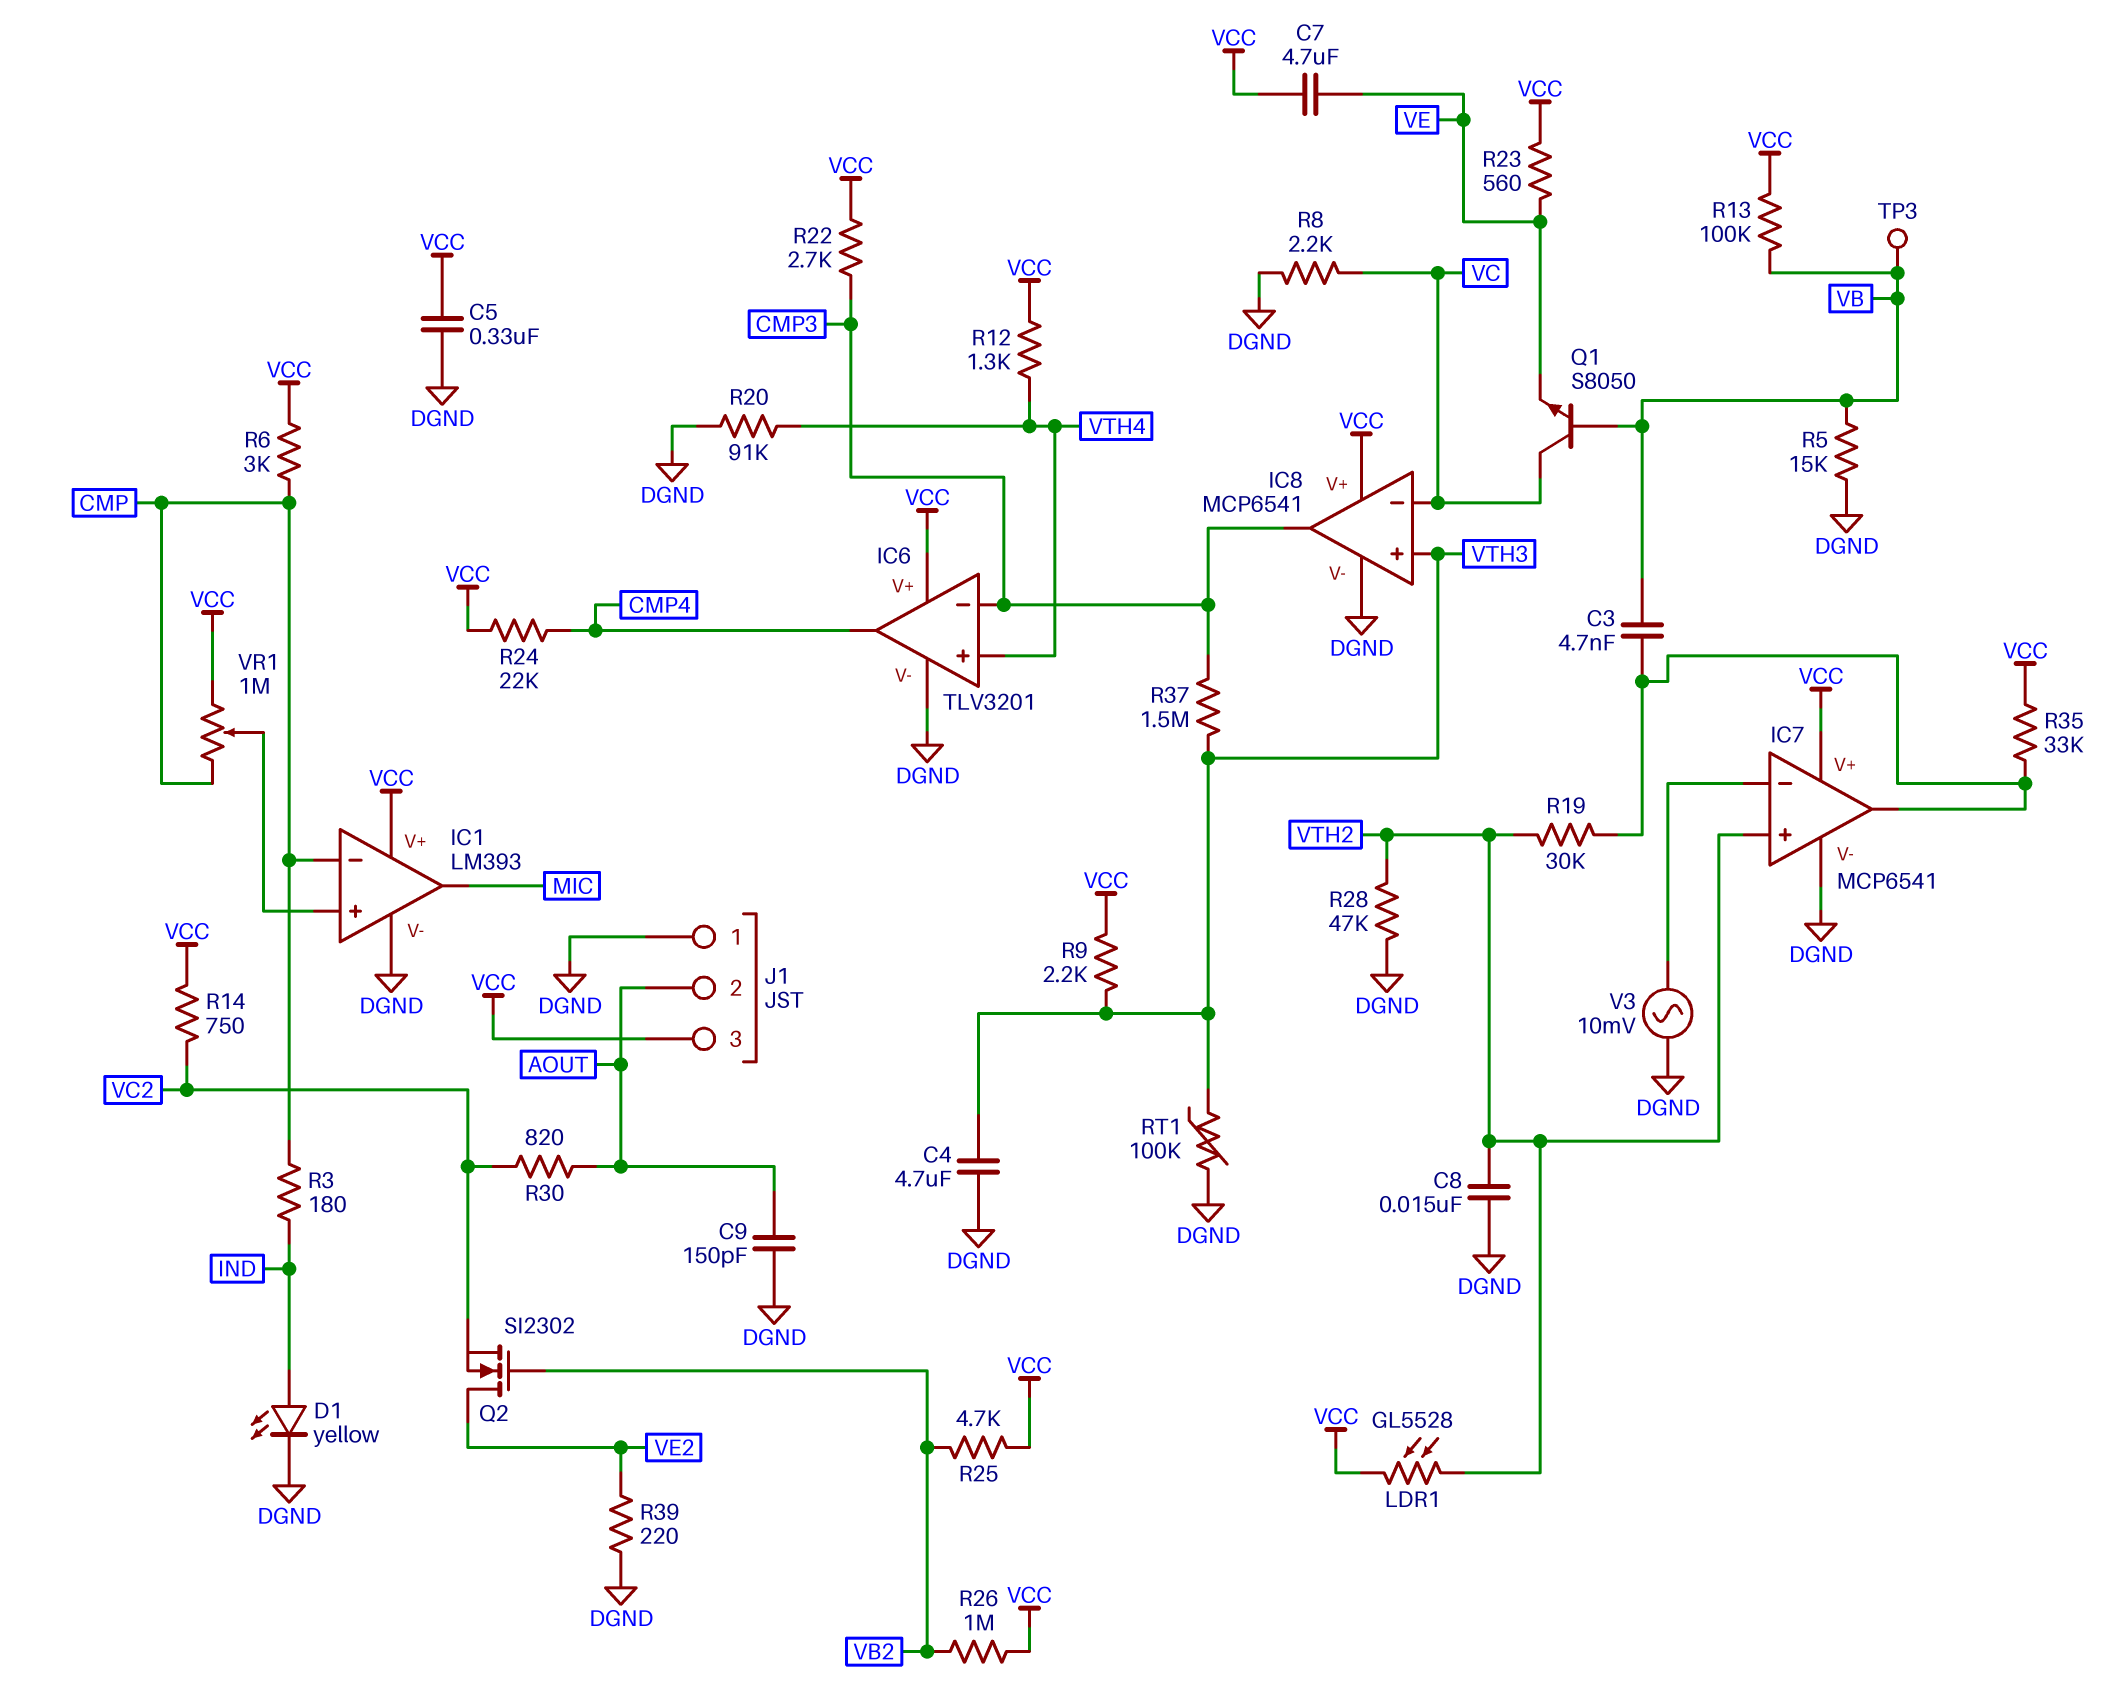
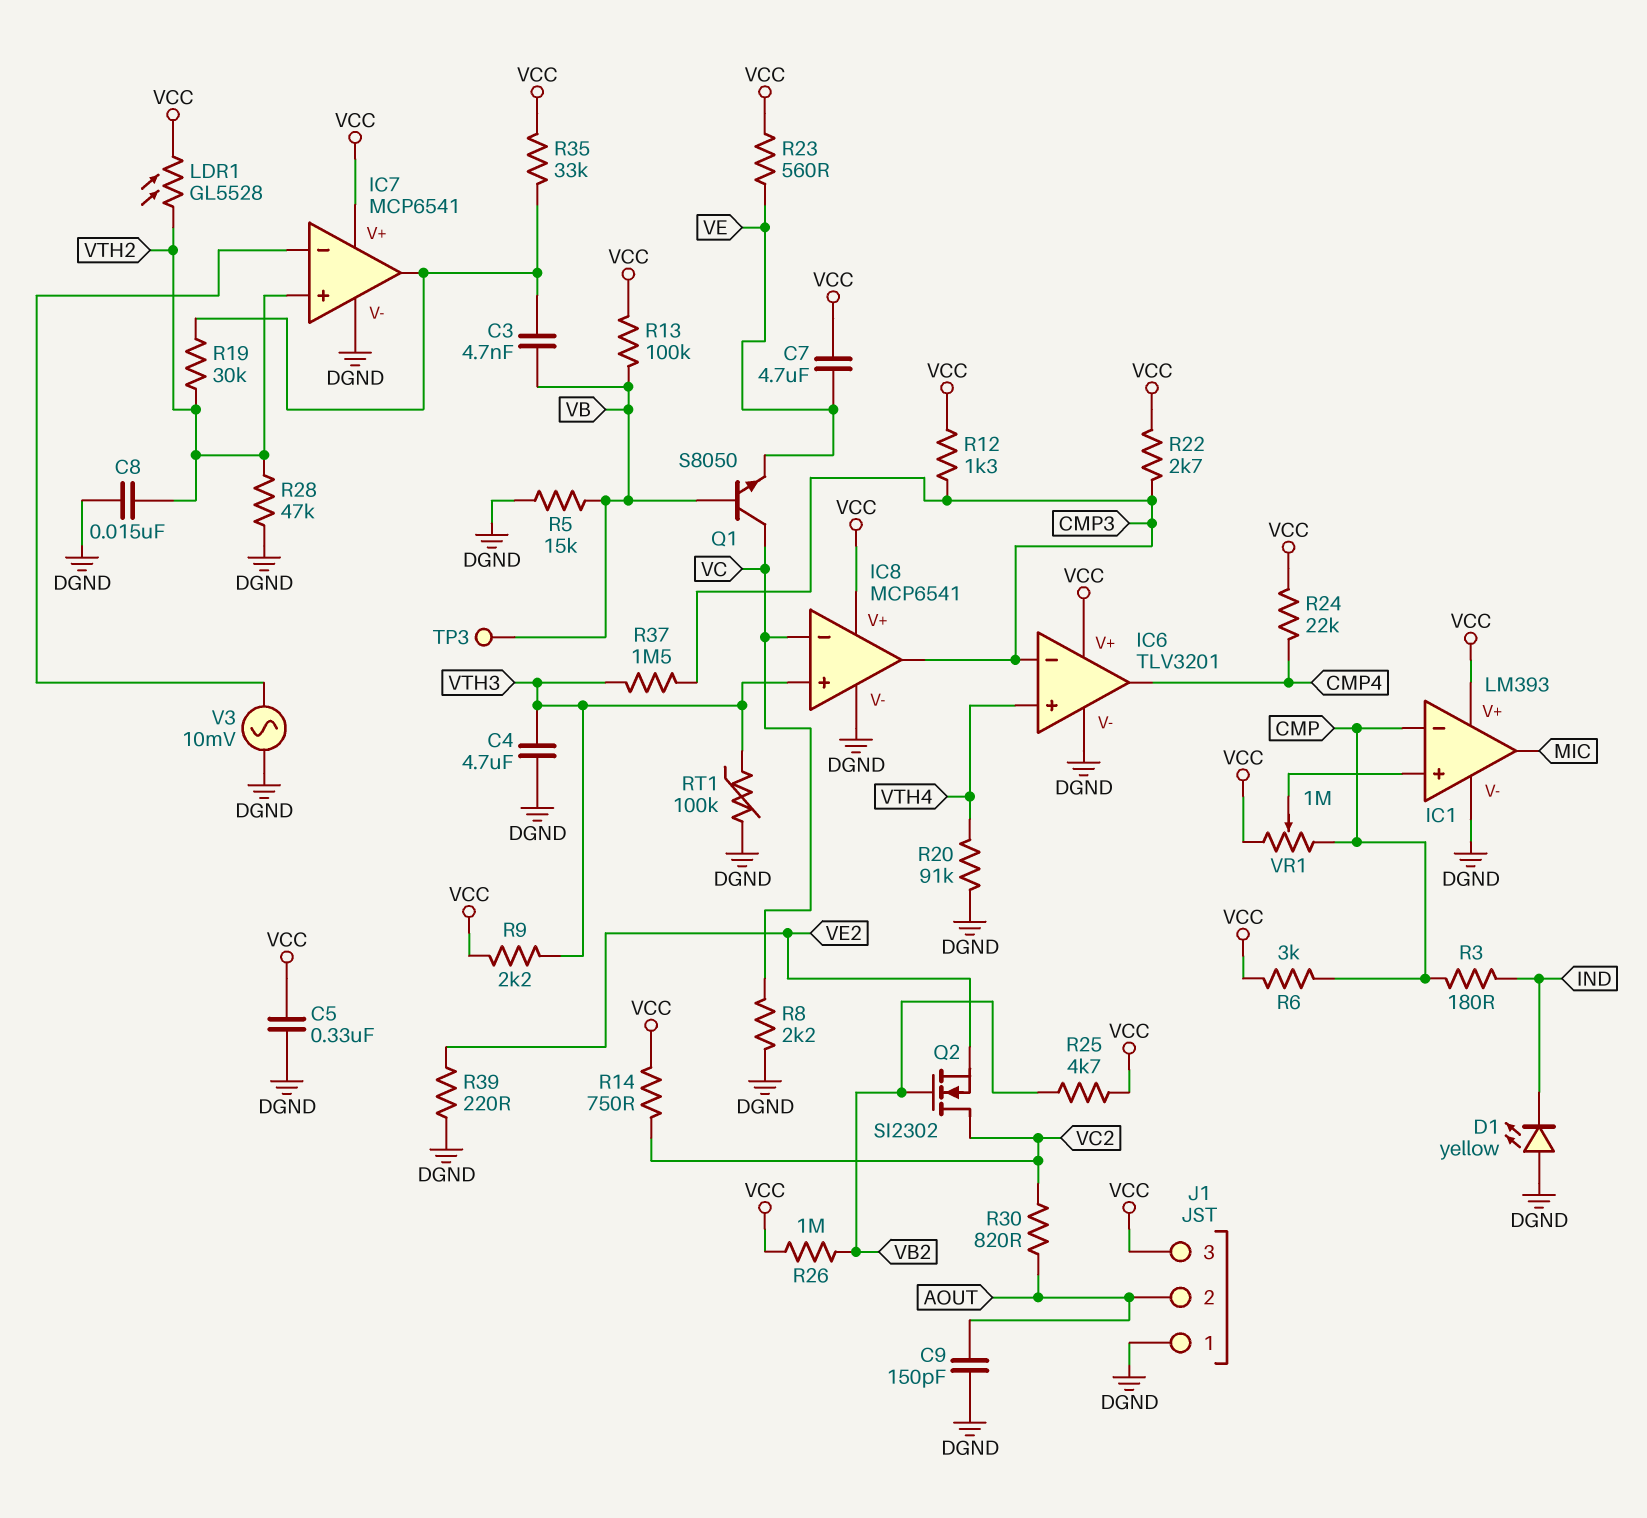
D1: LED yellow (A IND, K DGND) -> LED yellow (A DGND, K IND)
Q2: NMOS SI2302 (G VB2, D VE2, S VC2) -> NMOS SI2302 (G VB2, D VC2, S VE2)
R12: 1.3k (VCC, VTH4) -> 1.3k (CMP3, VCC)

